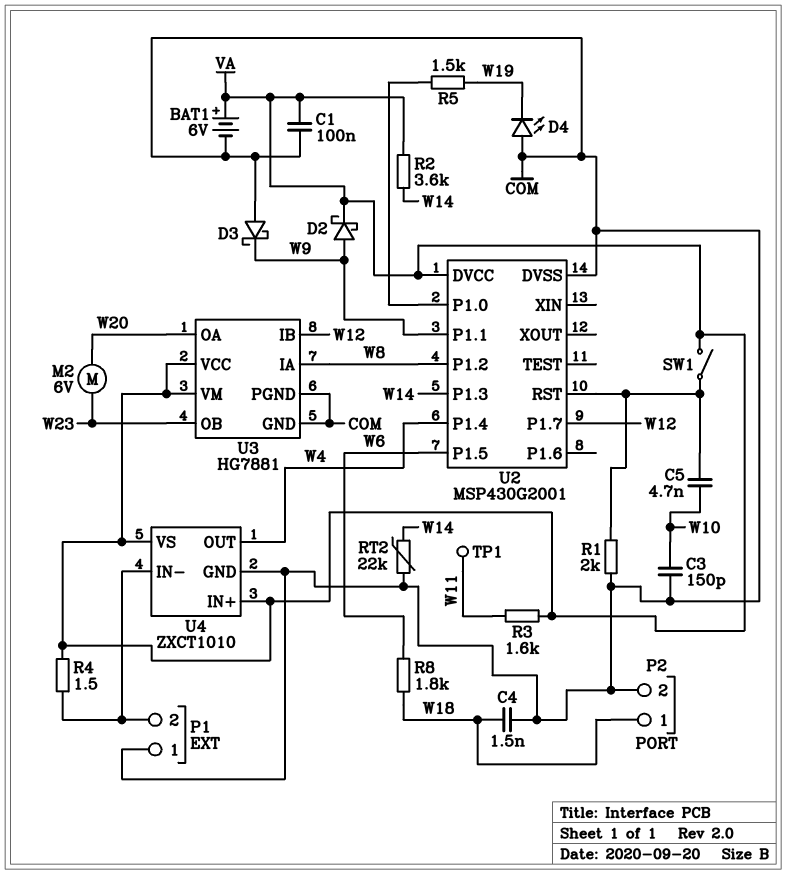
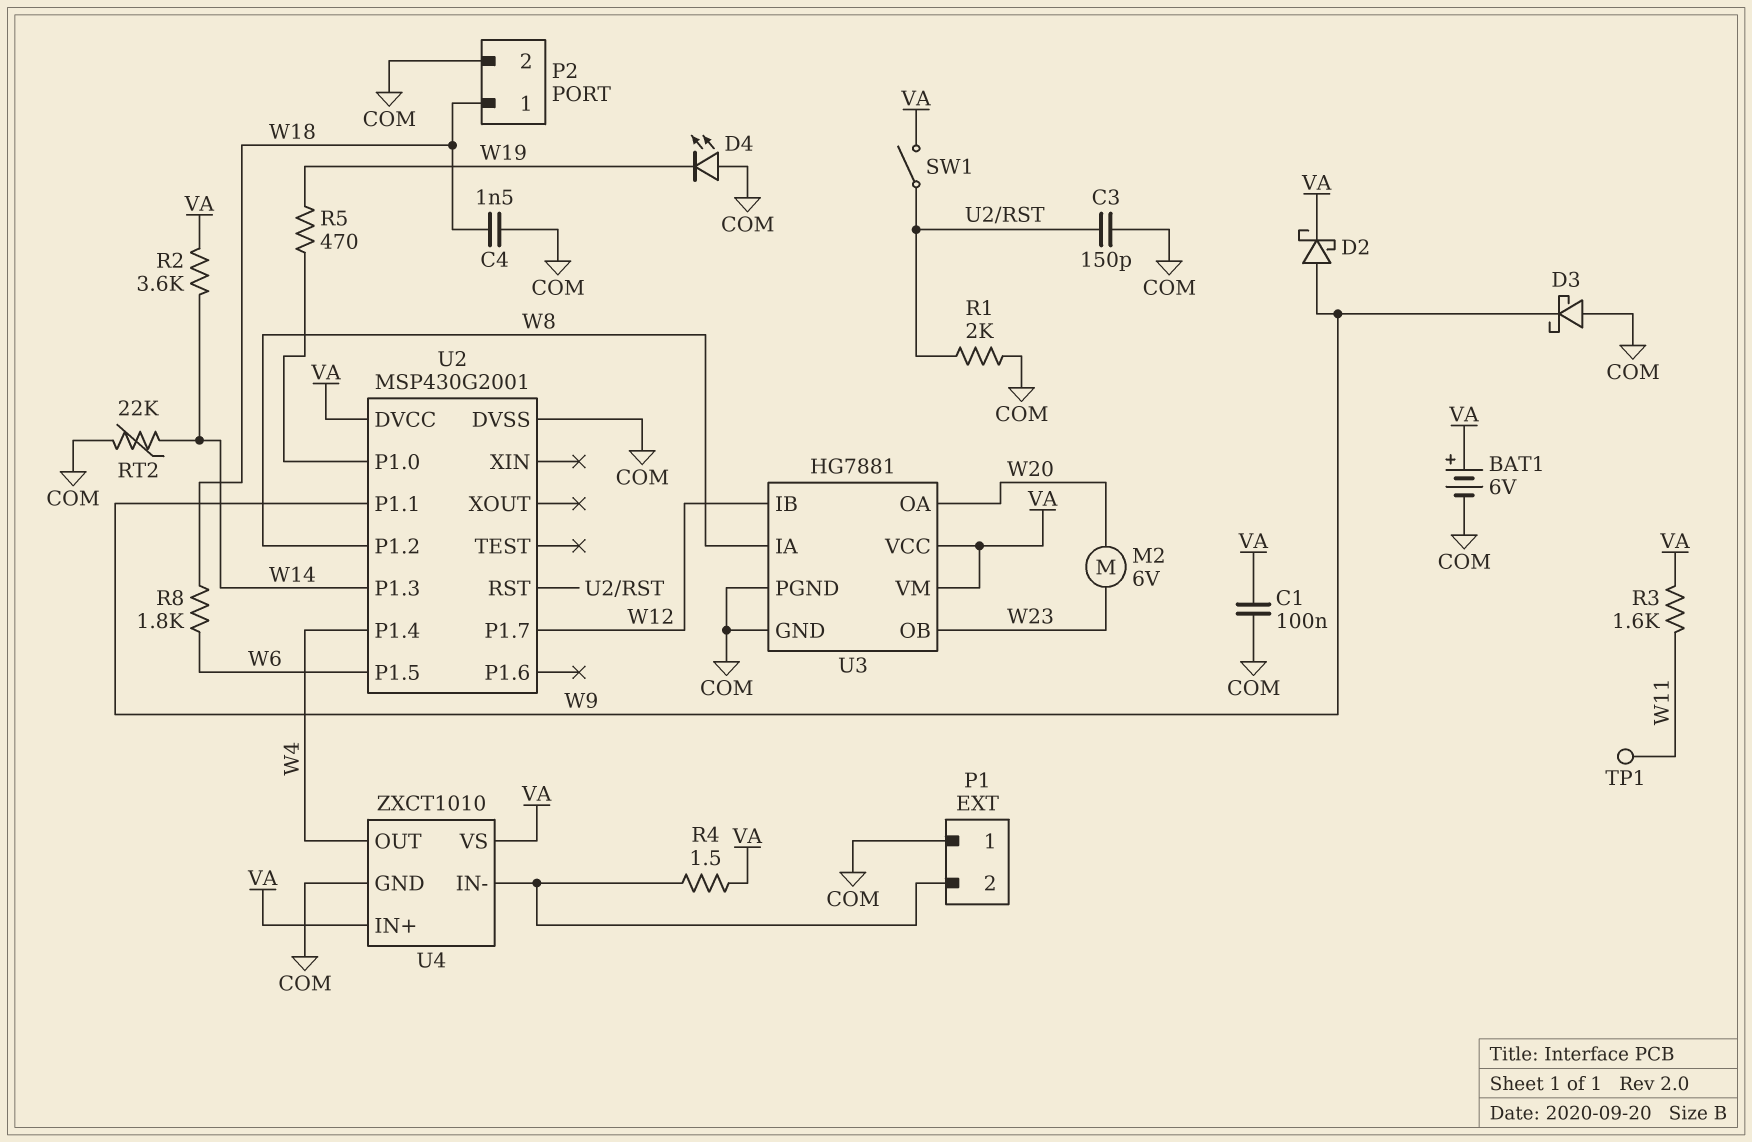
C3: 150pF (COM, W10) -> 150pF (COM, U2/RST)
C5: 4.7nF (U2/RST, W10) -> none
R5: 1.5k (U2/P1.0, W19) -> 470 (U2/P1.0, W19)

